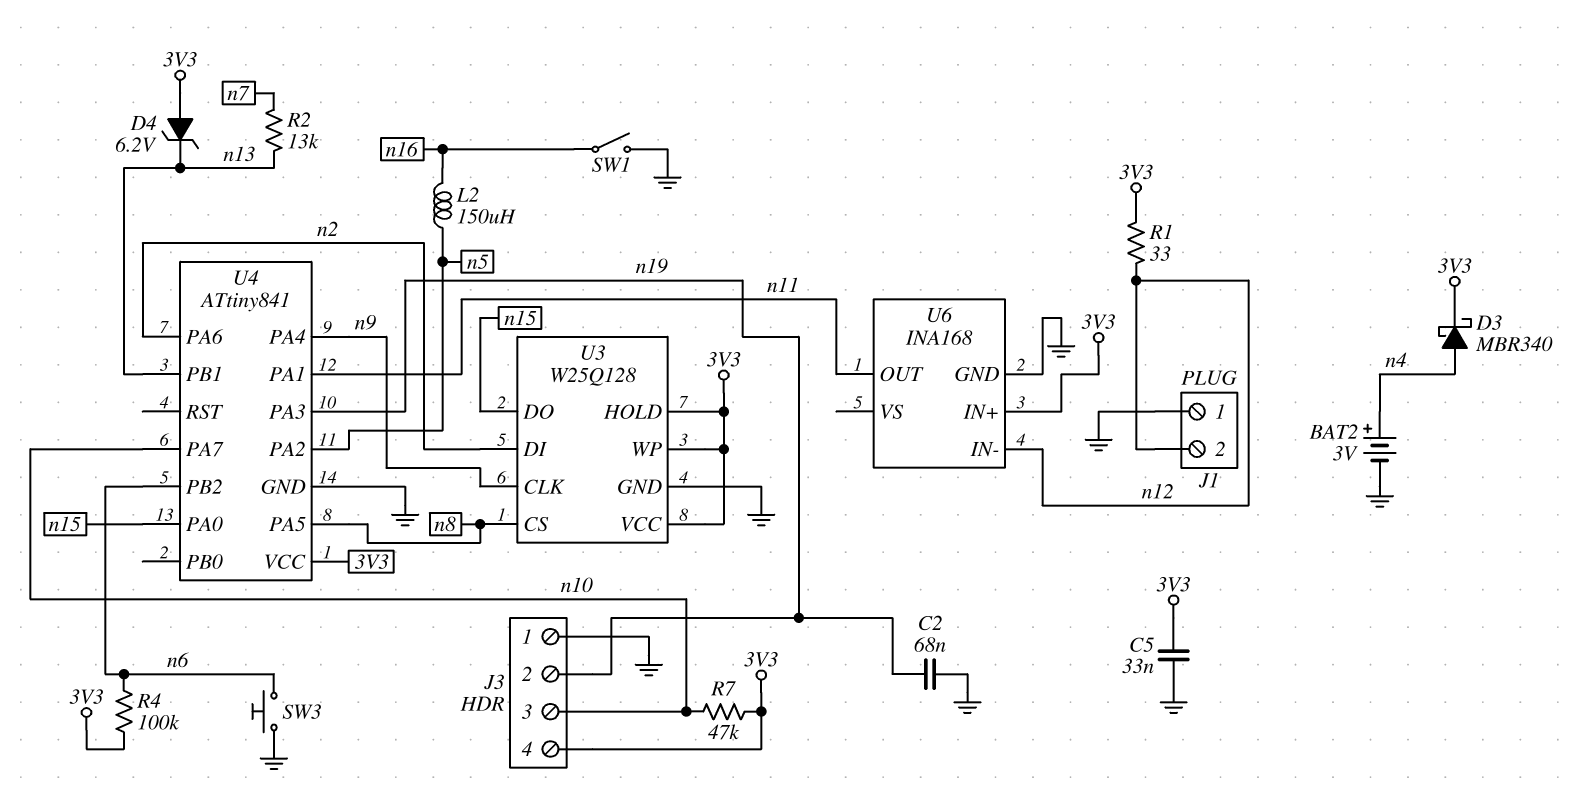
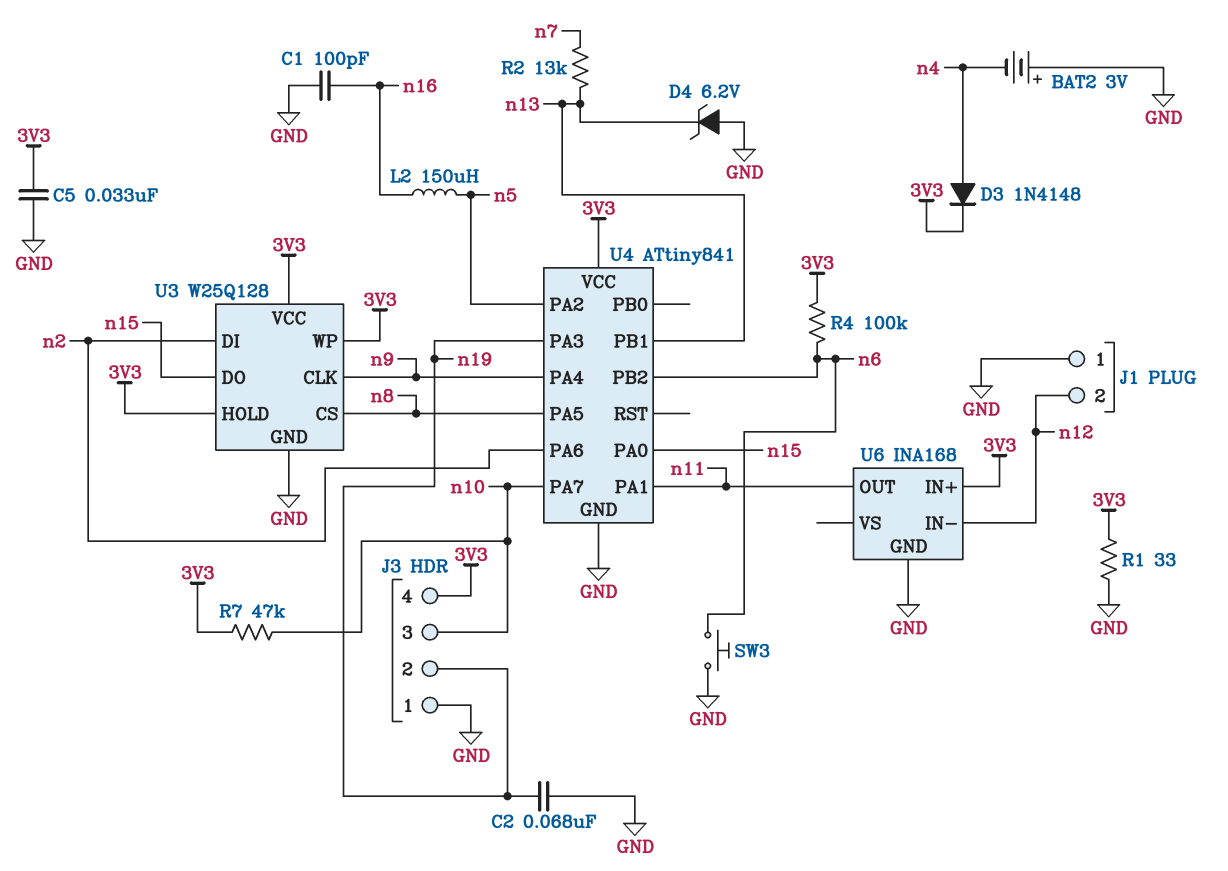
BAT2: 3V (plus n4, minus GND) -> 3V (plus GND, minus n4)
C1: none -> 100pF (GND, n16)
D3: schottky MBR340 (A n4, K 3V3) -> diode 1N4148 (A n4, K 3V3)
D4: zener 6.2V (A 3V3, K n13) -> zener 6.2V (A GND, K n13)
R1: 33 (3V3, n12) -> 33 (3V3, GND)
SW1: switch (GND, n16) -> none

